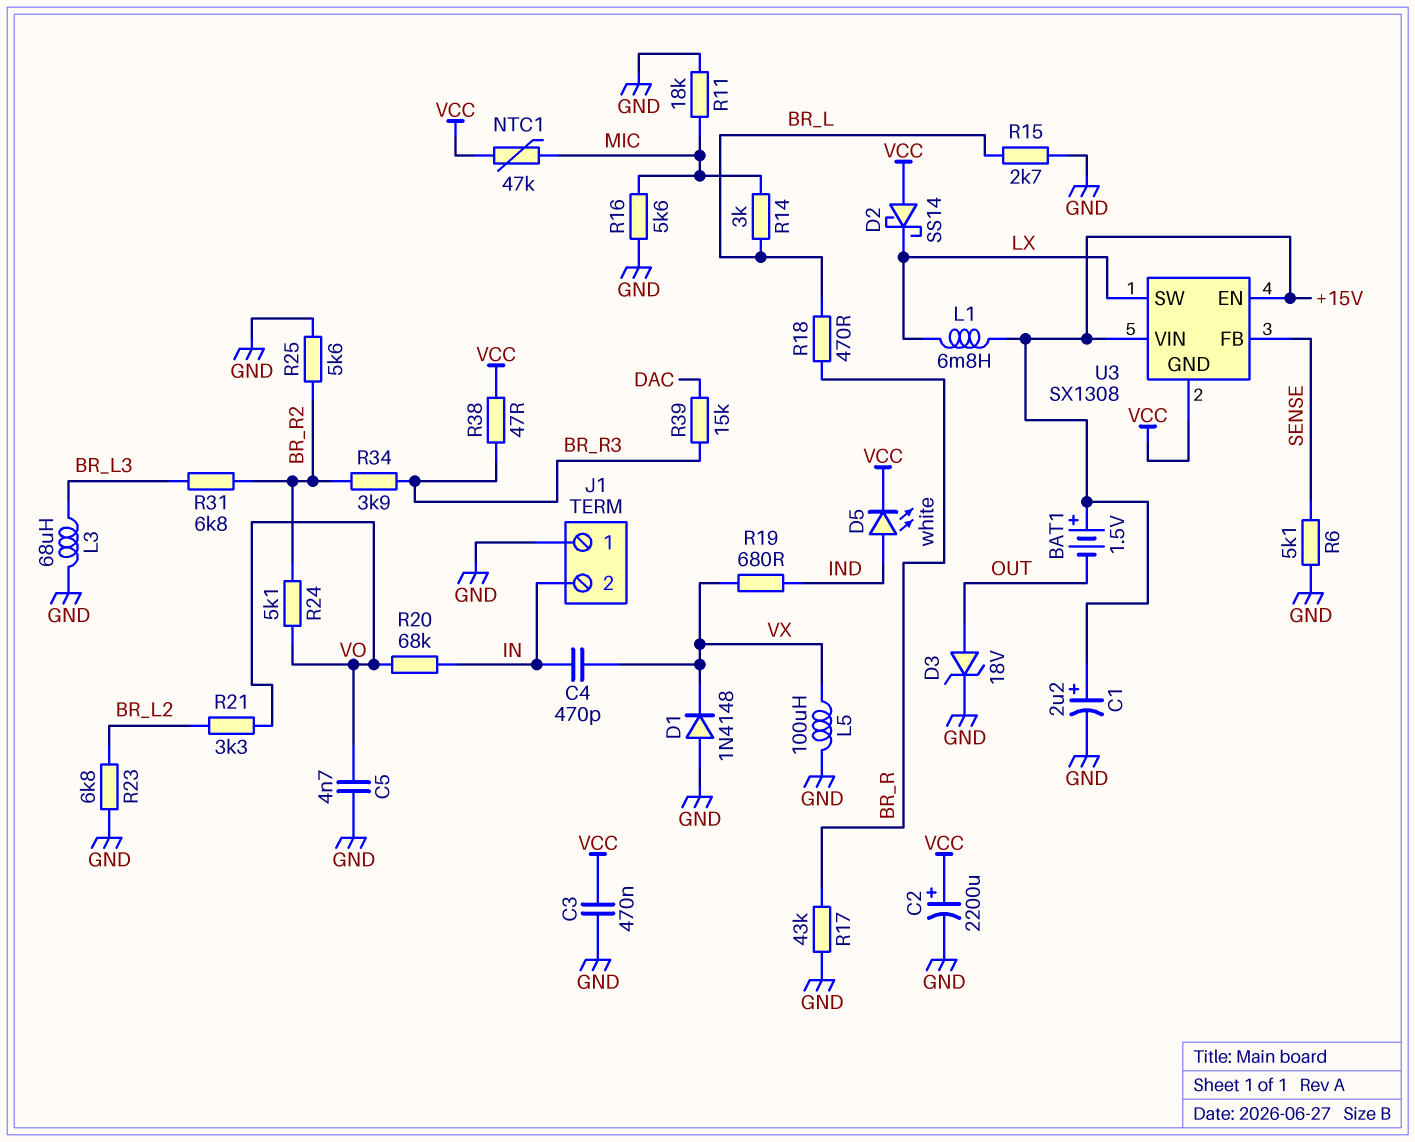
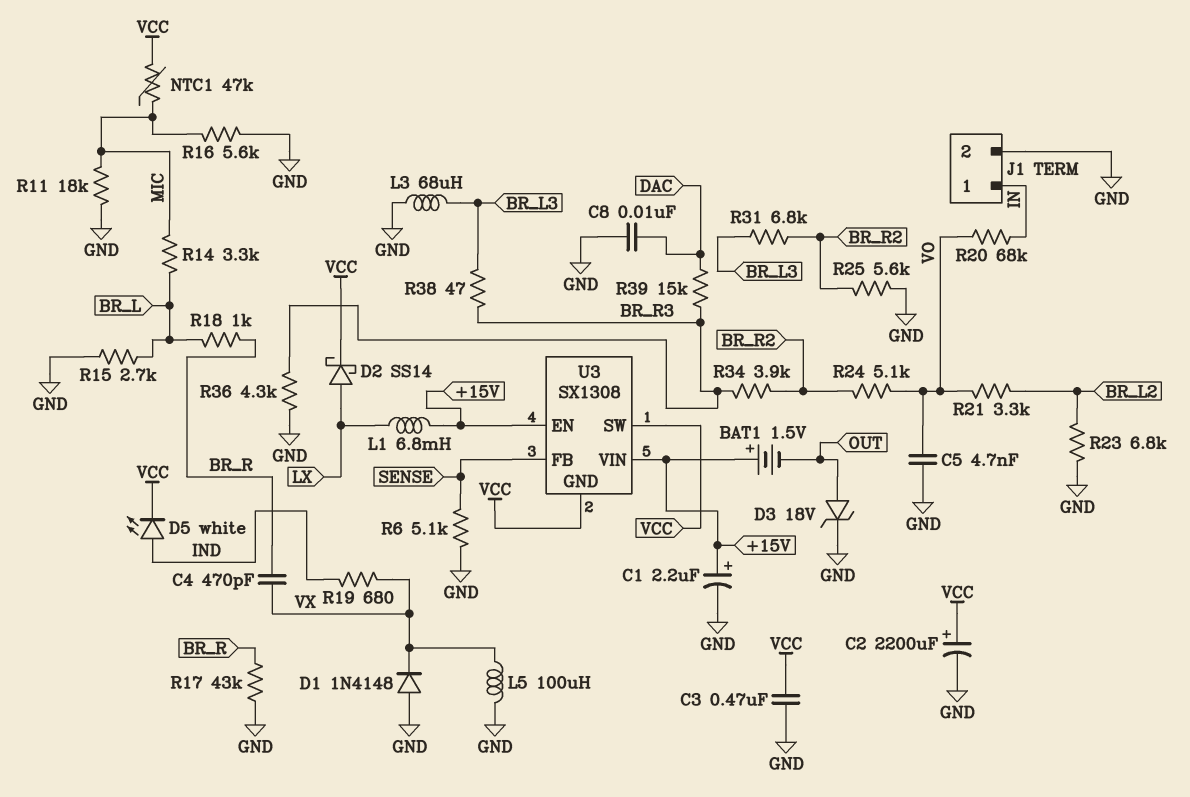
C4: 470pF (IN, VX) -> 470pF (BR_R, VX)
C8: none -> 10nF (DAC, GND)
D2: schottky SS14 (A VCC, K LX) -> schottky SS14 (A LX, K VCC)
J1 pin 1: GND -> IN
J1 pin 2: IN -> GND
R14: 3k (BR_L, MIC) -> 3.3k (BR_L, MIC)
R18: 470 (BR_L, BR_R) -> 1k (BR_L, BR_R)
R36: none -> 4.3k (BR_R3, GND)
R38: 47 (BR_R3, VCC) -> 47 (BR_L3, BR_R3)
U3 pin SW: LX -> VCC

